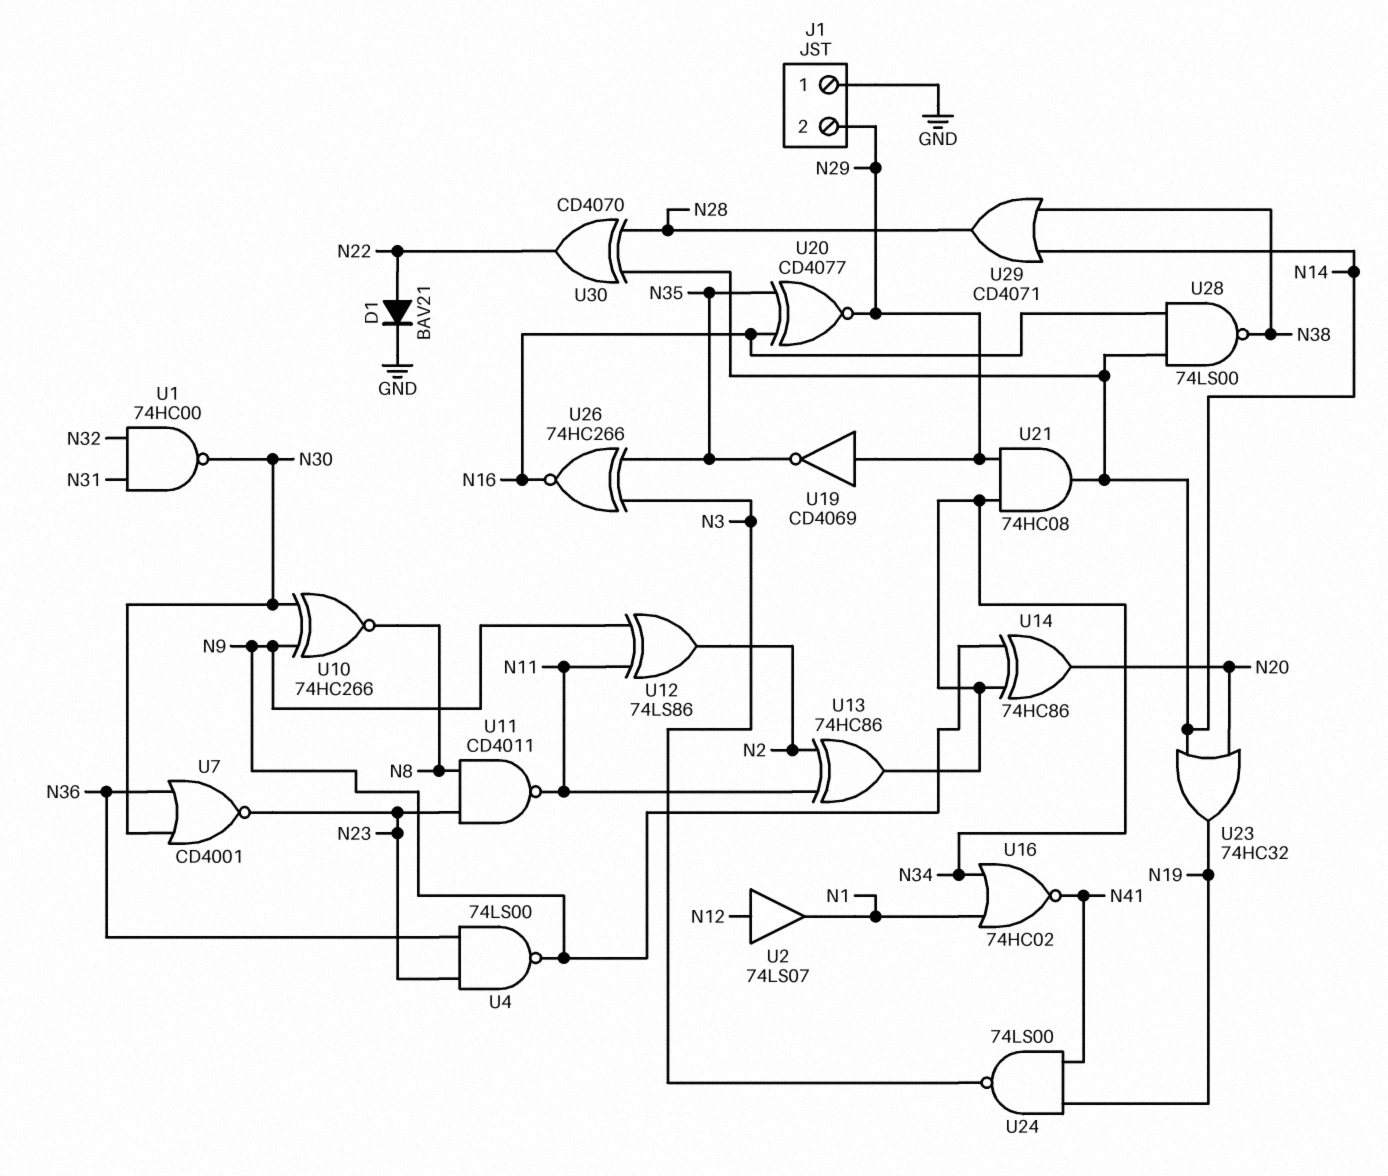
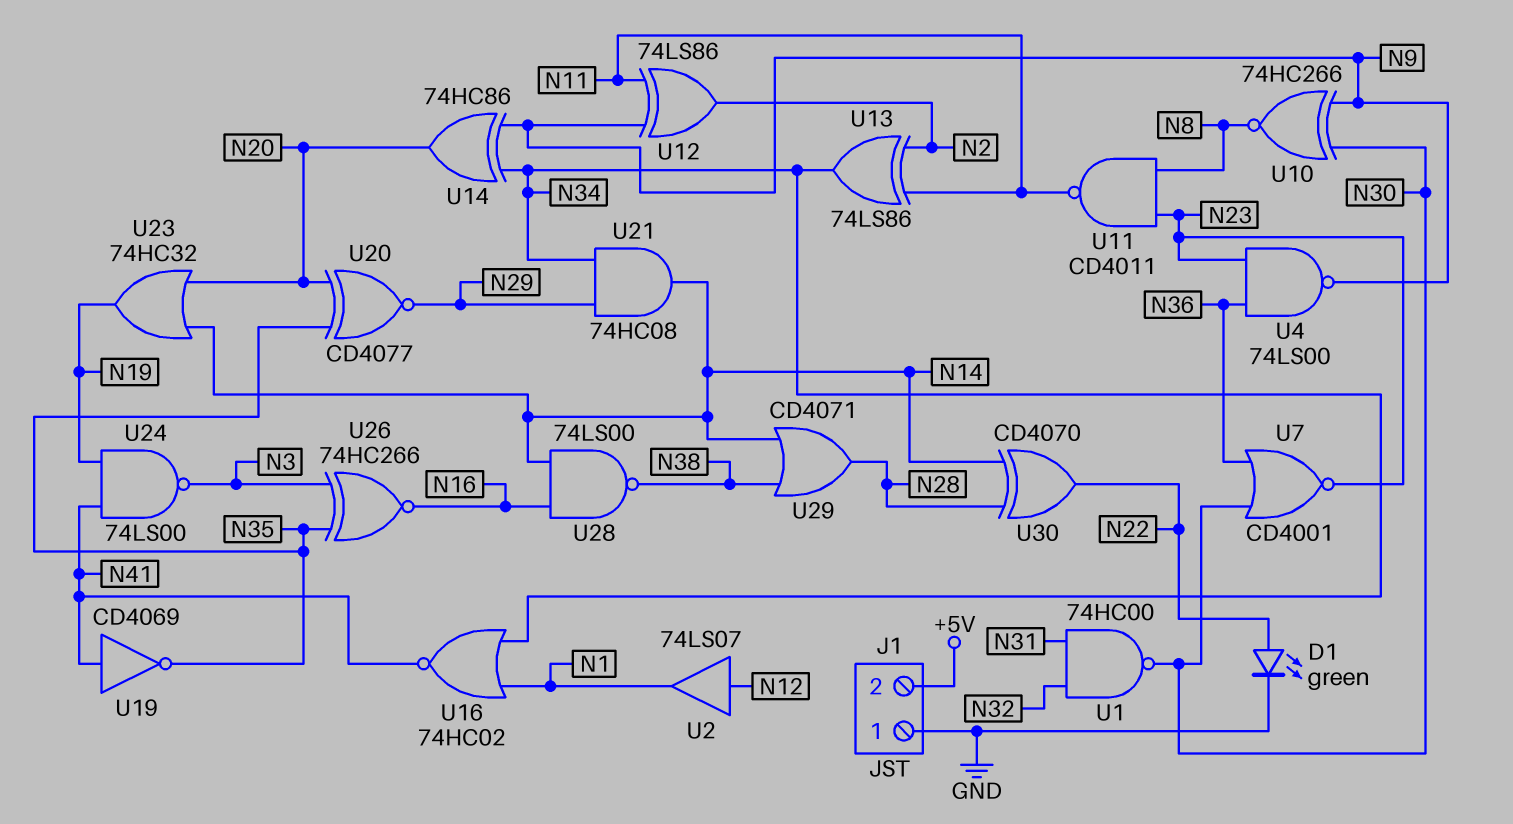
D1: diode BAV21 (A N22, K GND) -> LED green (A N22, K GND)
J1 pin 2: N29 -> +5V
U13: XOR 74HC86 (in N2, in N11, out N34) -> XOR 74LS86 (in N2, in N11, out N34)
U19: NOT CD4069 (in N29, out N35) -> NOT CD4069 (in N41, out N35)
U20: XNOR CD4077 (in N16, in N35, out N29) -> XNOR CD4077 (in N20, in N35, out N29)

